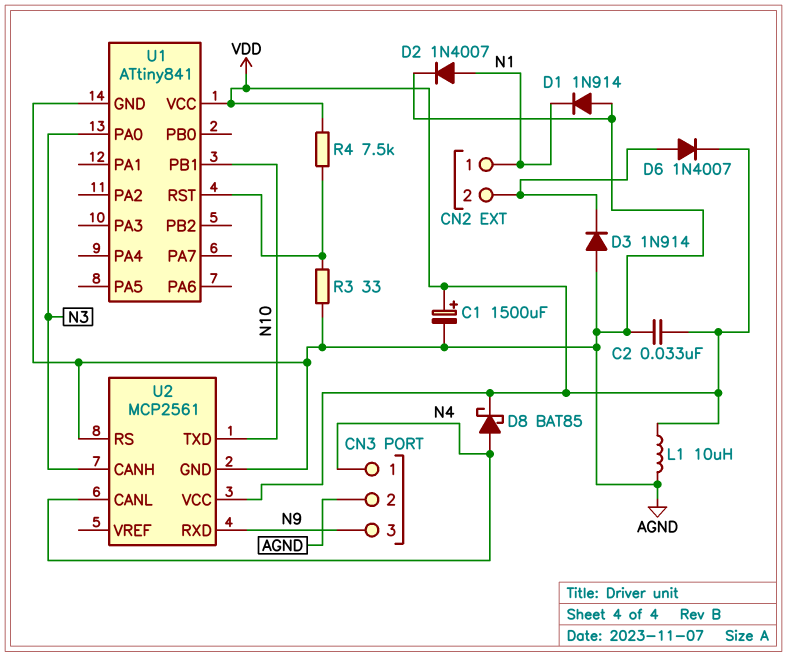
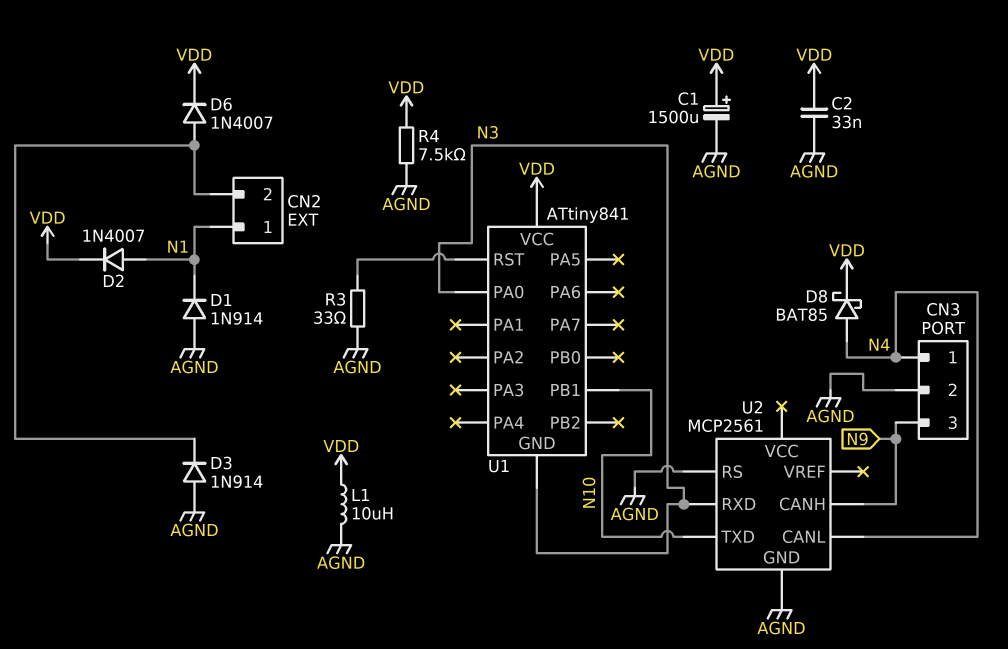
D2: diode 1N4007 (A N1, K AGND) -> diode 1N4007 (A N1, K VDD)
R4: 7.5k (U1/RST, VDD) -> 7.5k (AGND, VDD)
U1 pin GND: AGND -> N3
U2 pin CANH: N3 -> N9
U2 pin RXD: N9 -> N3
U2 pin VCC: VDD -> none

